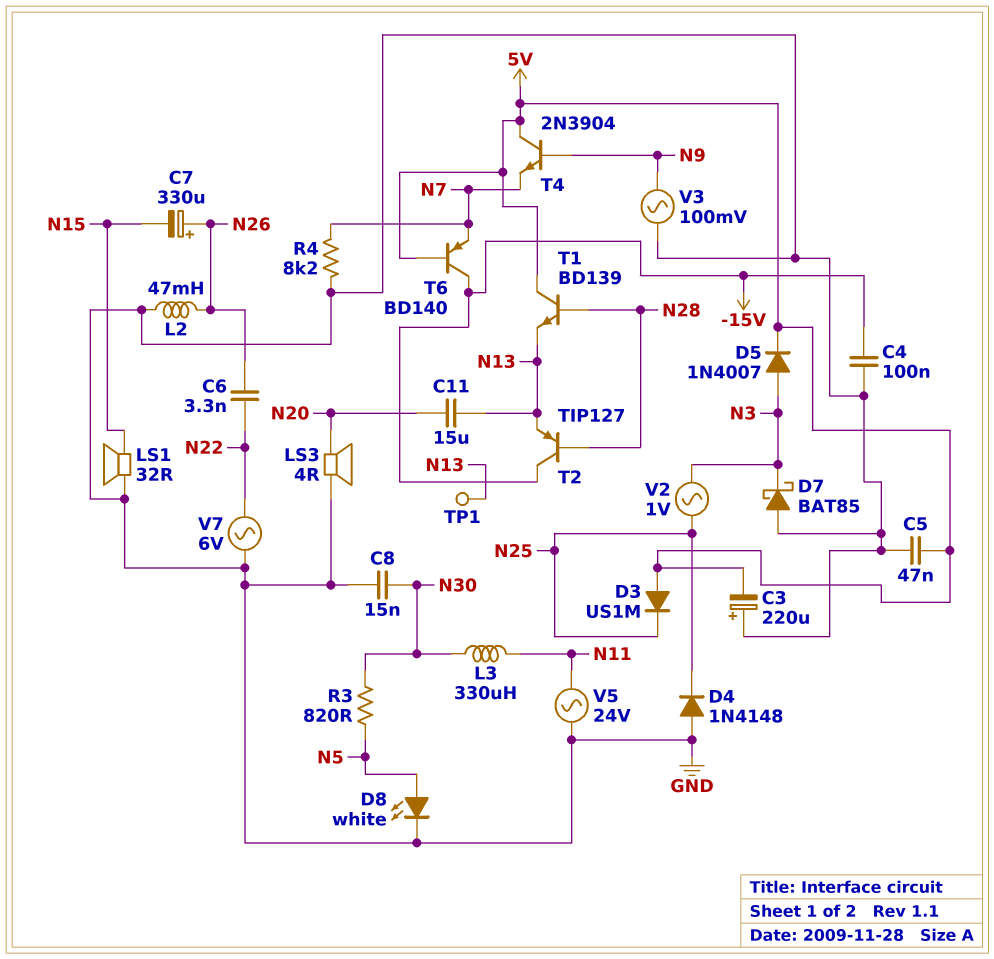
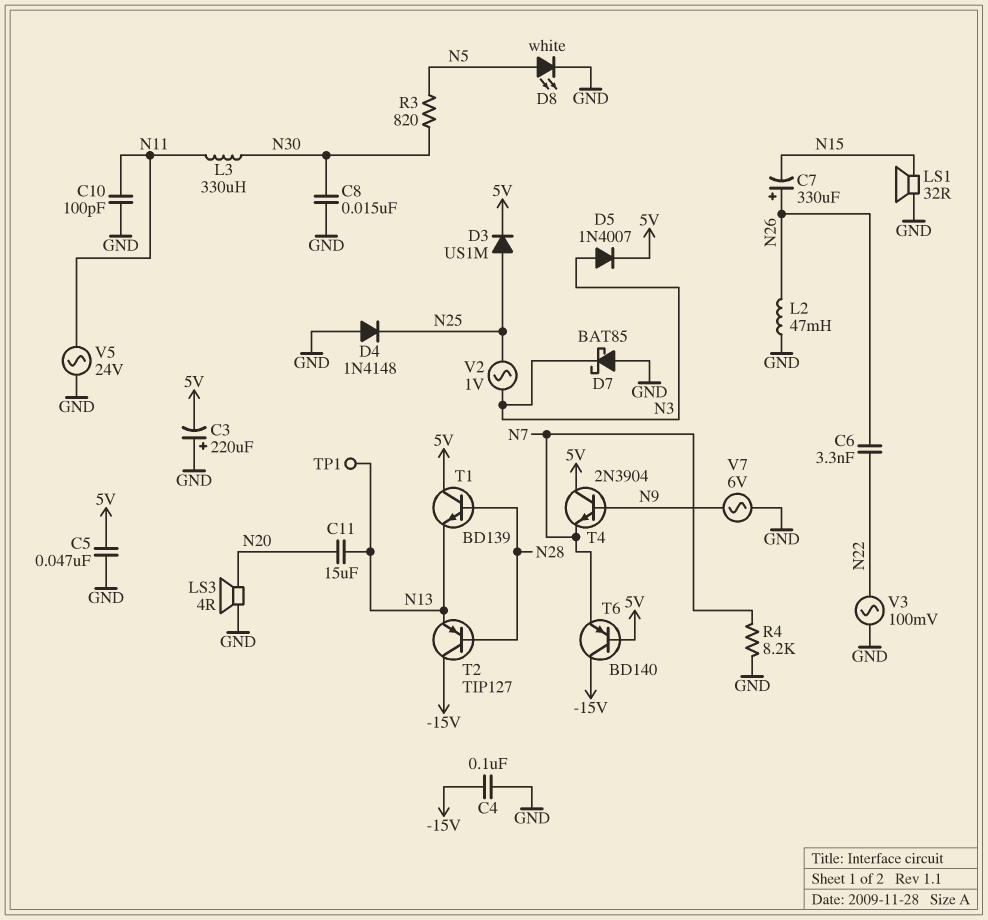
C10: none -> 100pF (GND, N11)
D3: diode US1M (A 5V, K N25) -> diode US1M (A N25, K 5V)
V3: AC 100mV (GND, N9) -> AC 100mV (GND, N22)
V7: AC 6V (GND, N22) -> AC 6V (GND, N9)

